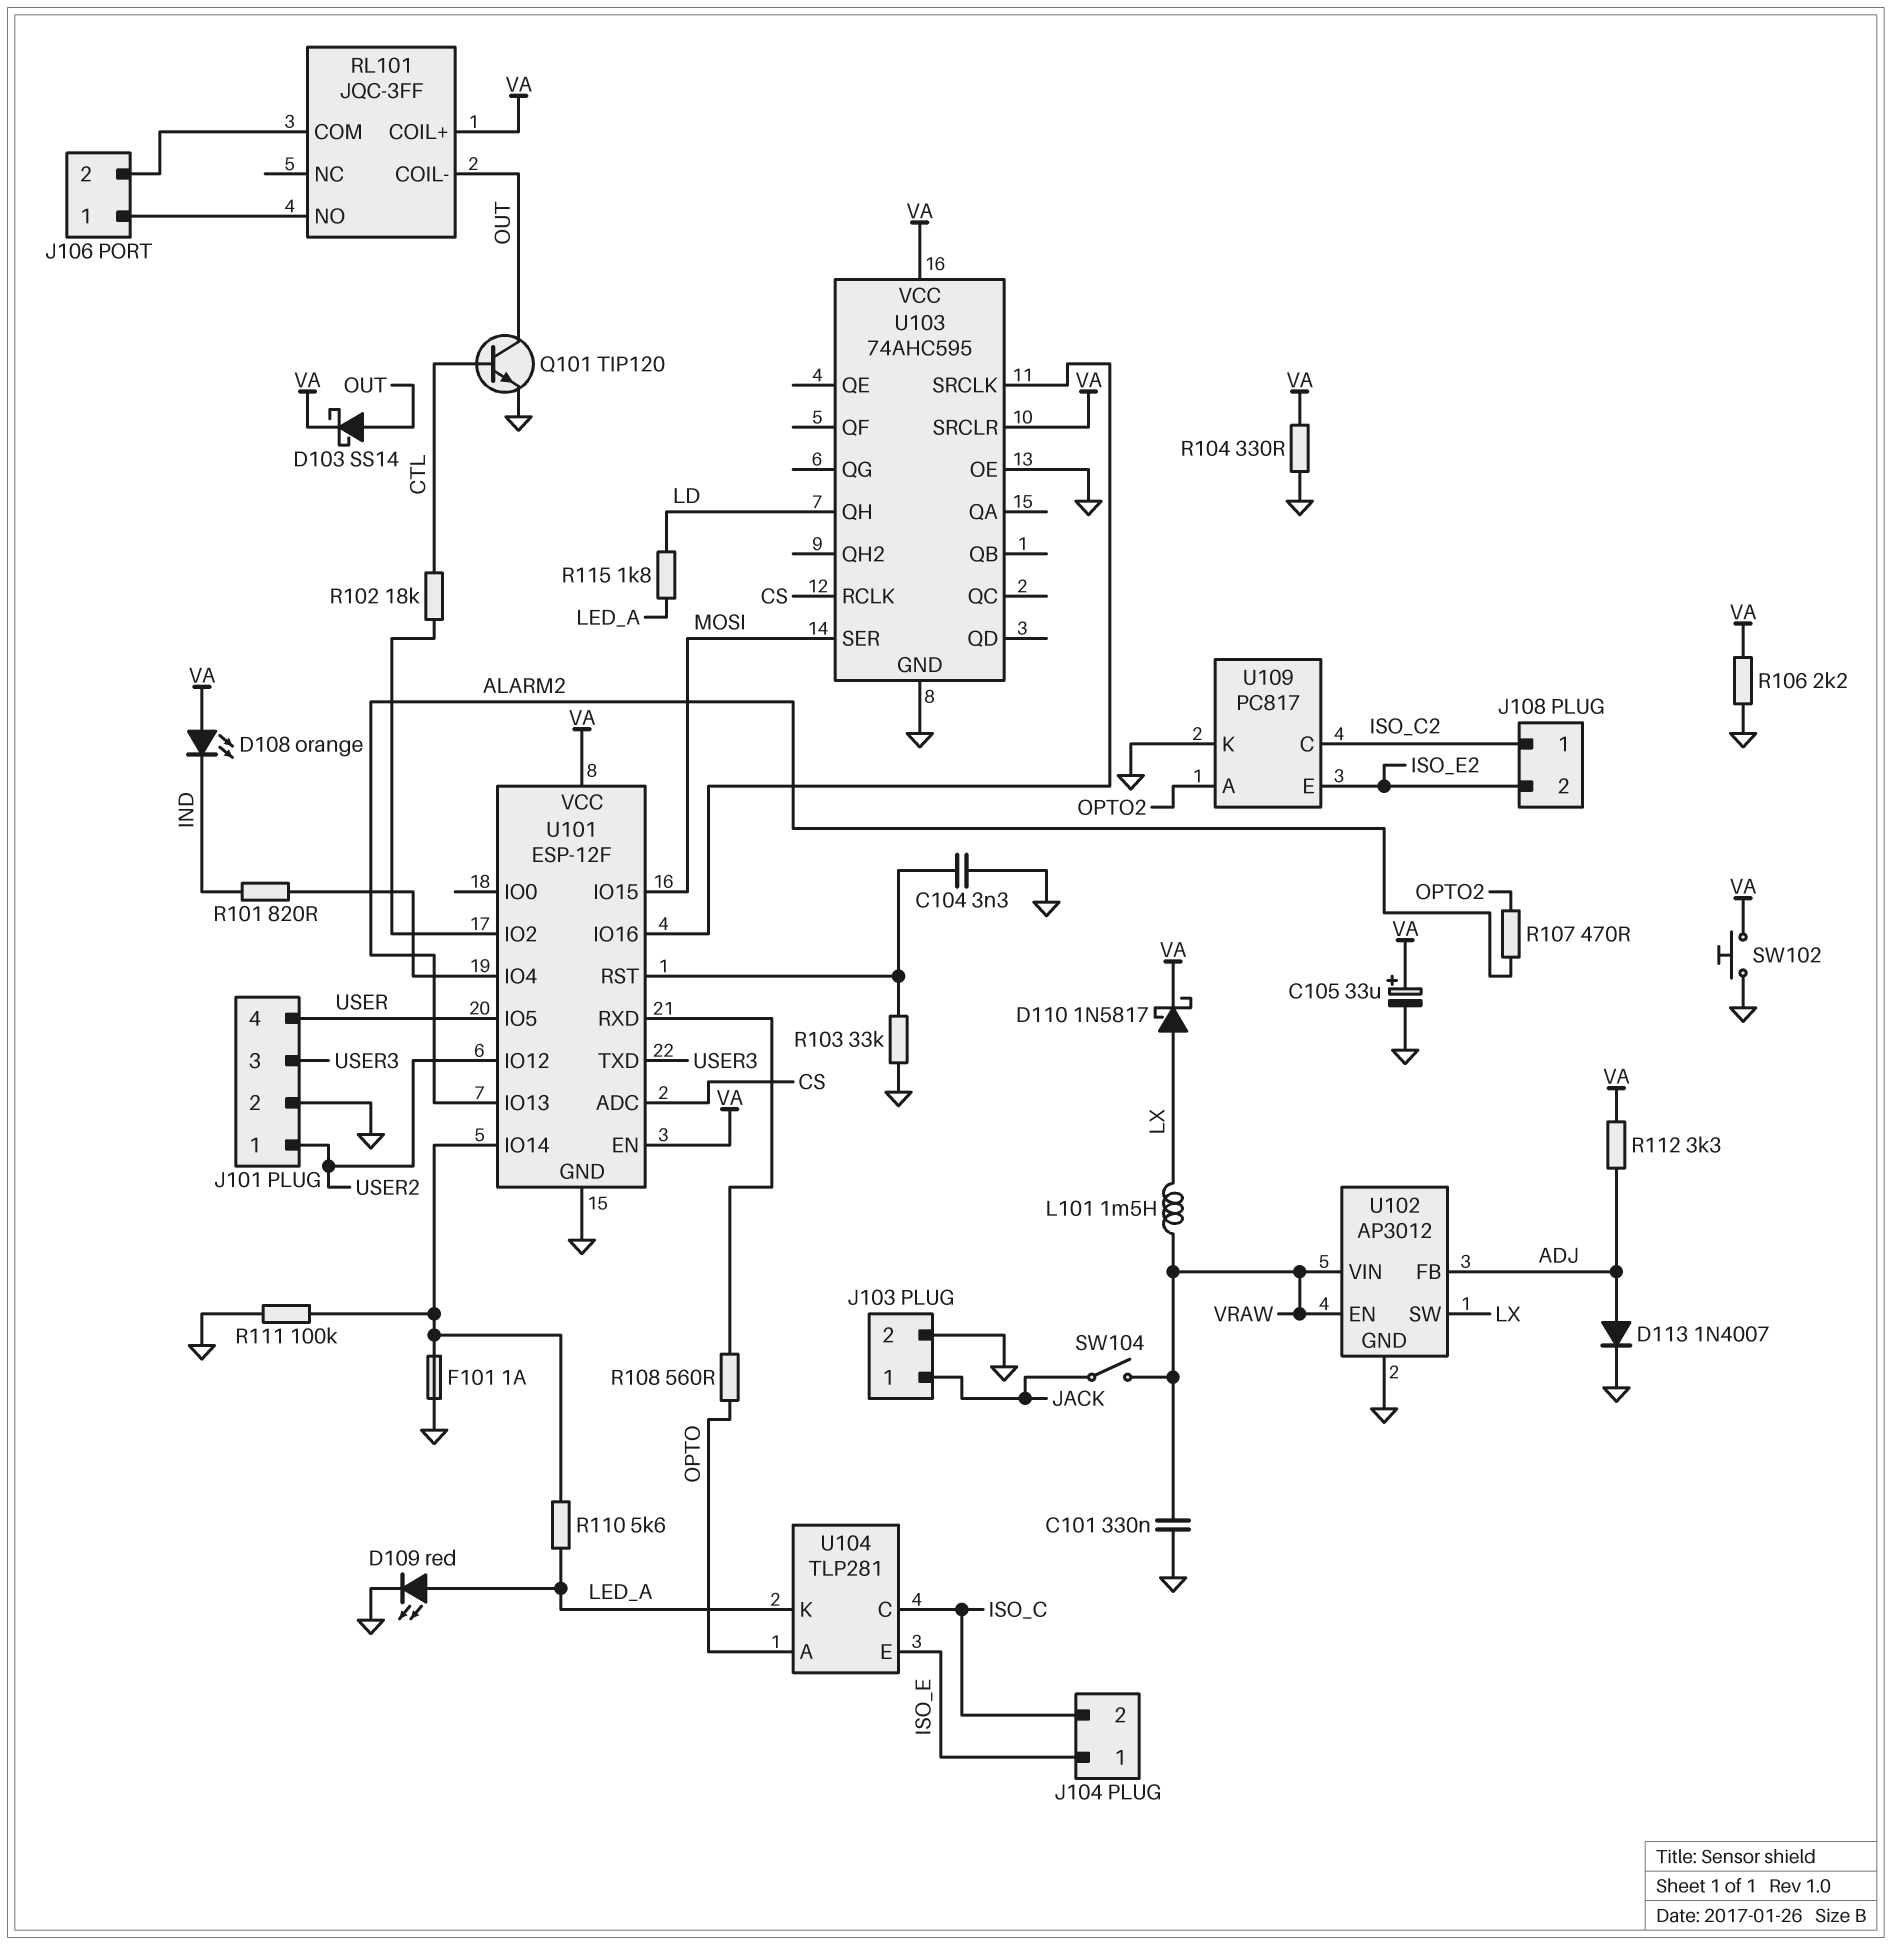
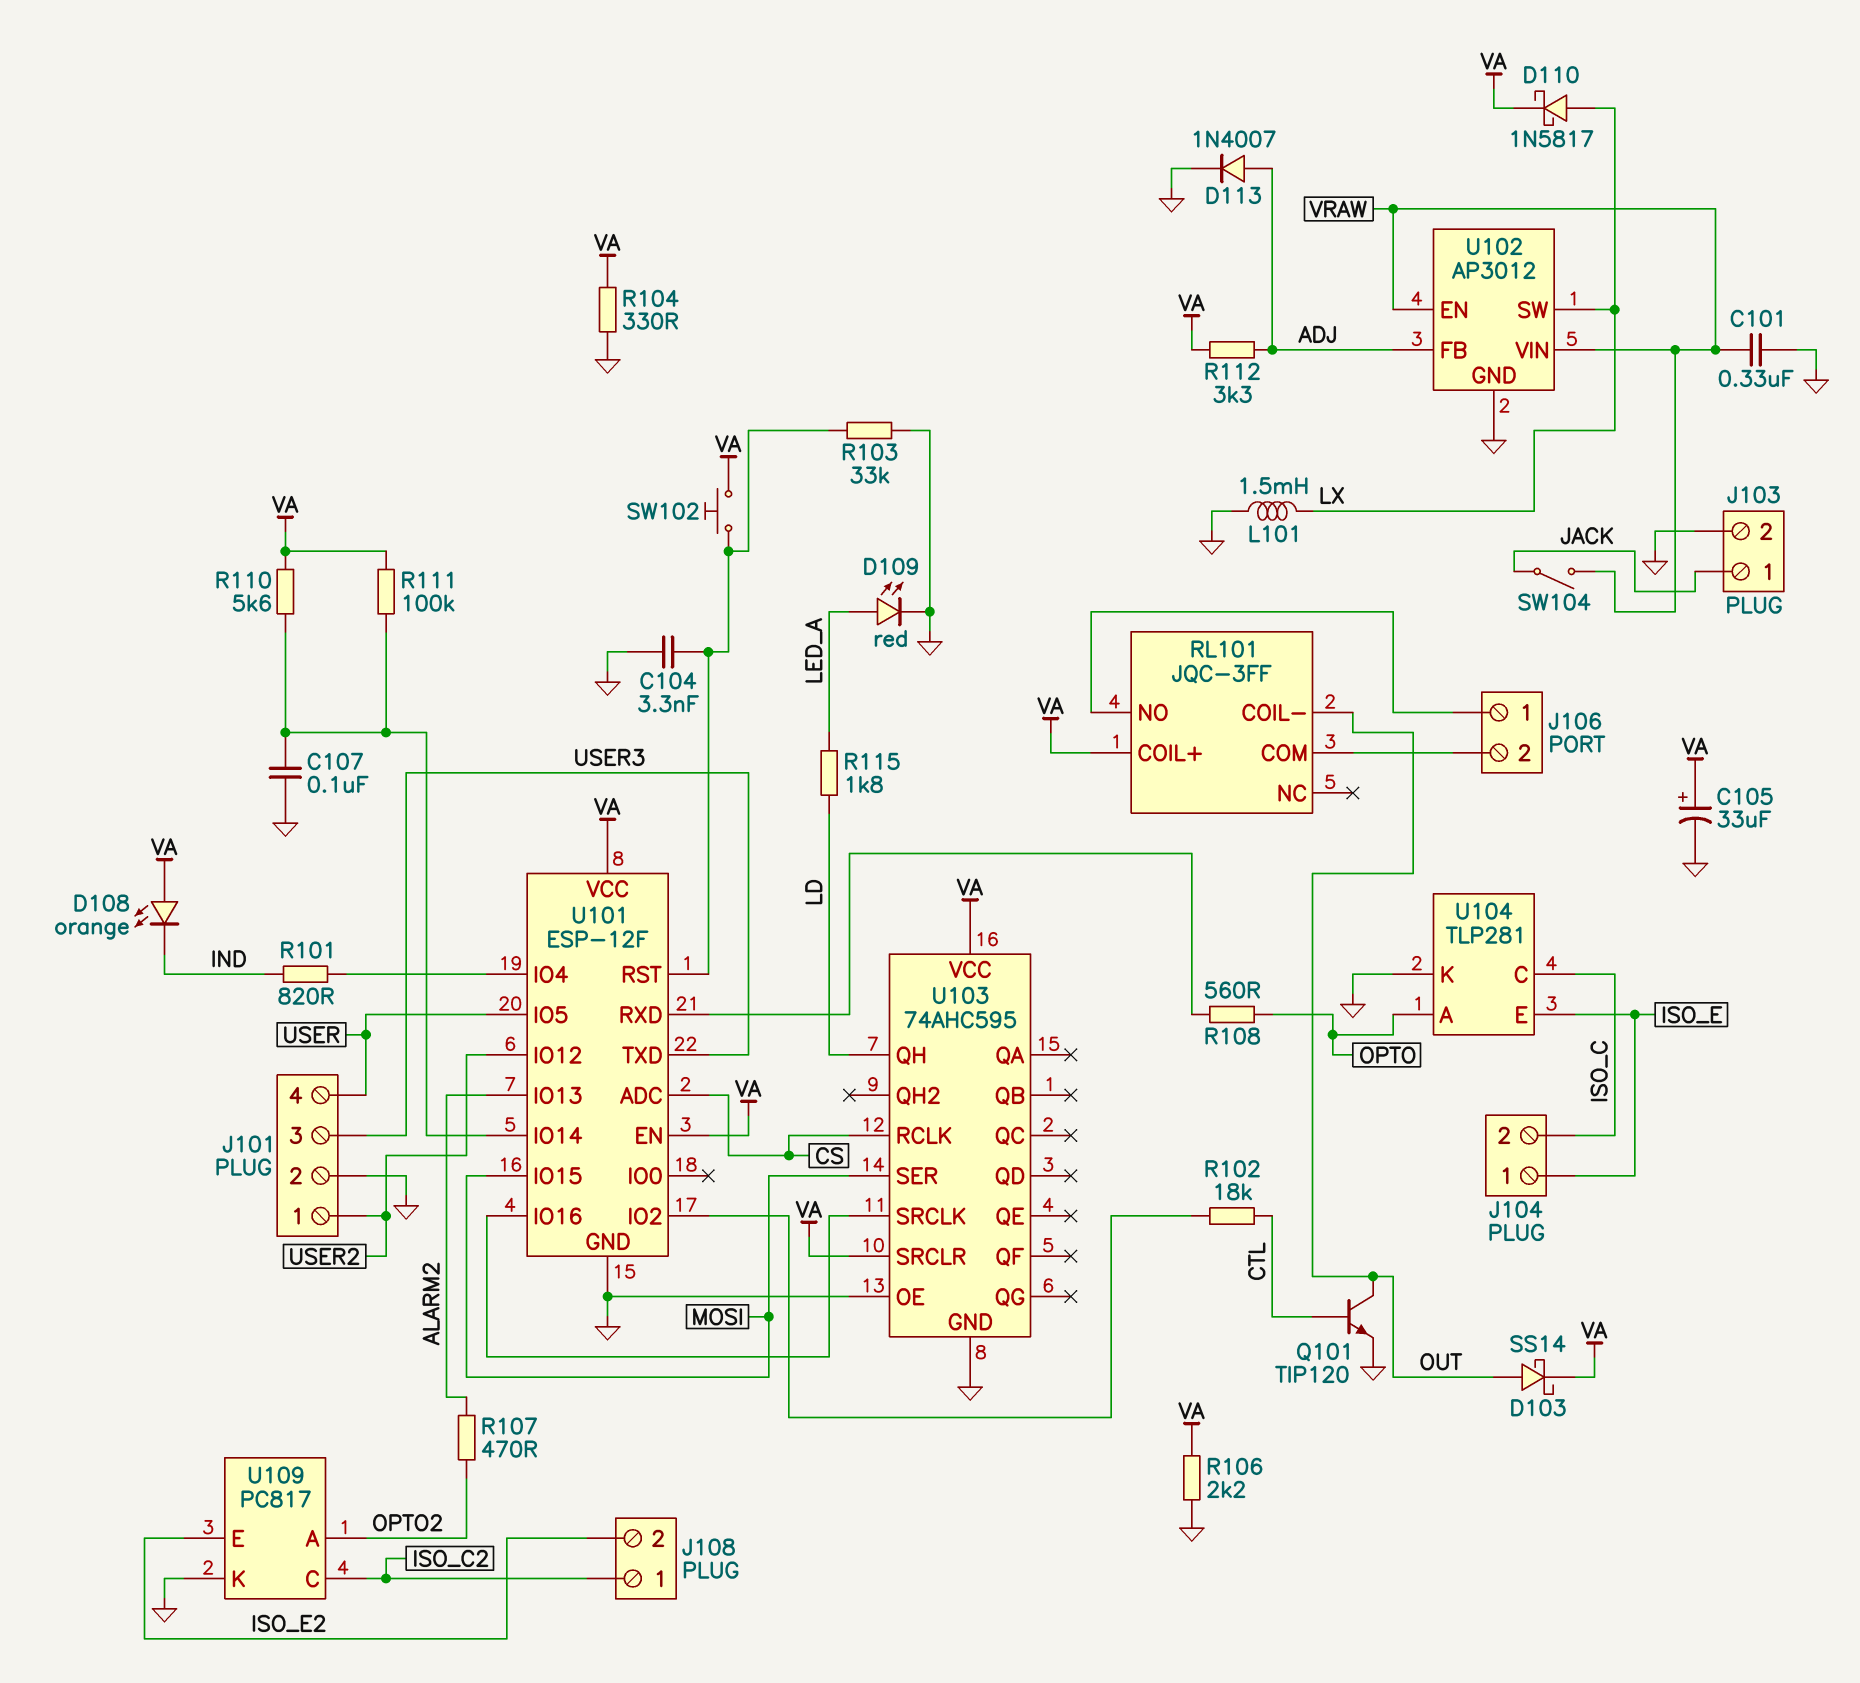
C107: none -> 100nF (GND, U101/IO14)
F101: 1A (GND, U101/IO14) -> none
L101: 1.5mH (LX, VRAW) -> 1.5mH (GND, LX)
R110: 5.6k (LED_A, U101/IO14) -> 5.6k (U101/IO14, VA)
R111: 100k (GND, U101/IO14) -> 100k (U101/IO14, VA)
SW102: button (GND, VA) -> button (U101/RST, VA)
U104 pin K: LED_A -> GND

